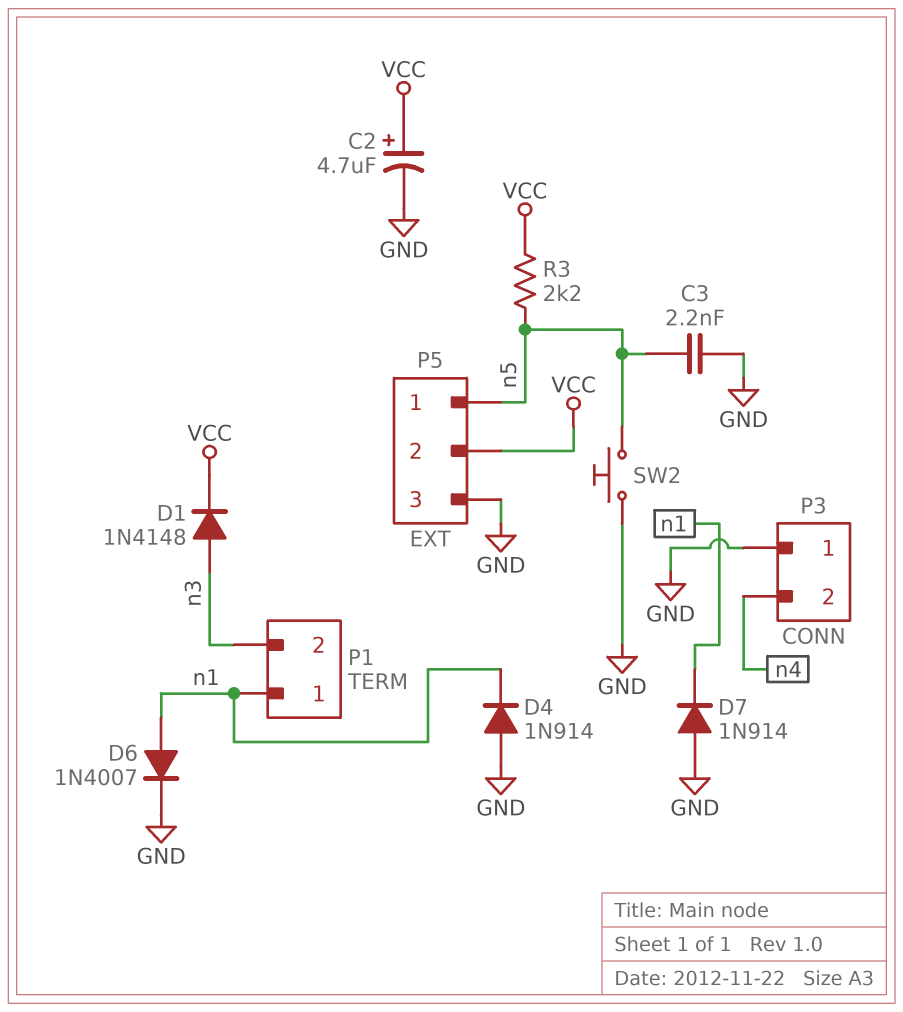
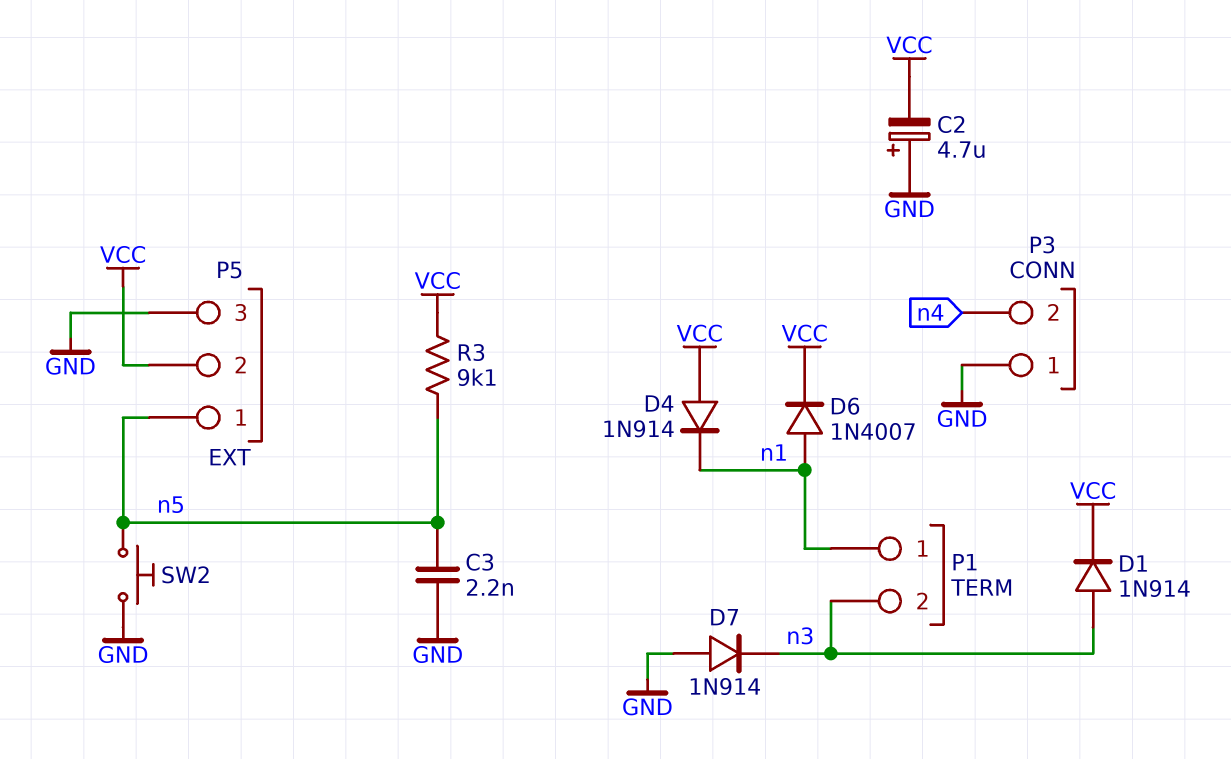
C2: 4.7uF (plus VCC, minus GND) -> 4.7uF (plus GND, minus VCC)
D1: diode 1N4148 (A n3, K VCC) -> diode 1N914 (A n3, K VCC)
D4: diode 1N914 (A GND, K n1) -> diode 1N914 (A VCC, K n1)
D6: diode 1N4007 (A n1, K GND) -> diode 1N4007 (A n1, K VCC)
D7: diode 1N914 (A GND, K n1) -> diode 1N914 (A GND, K n3)
R3: 2.2k (VCC, n5) -> 9.1k (VCC, n5)

